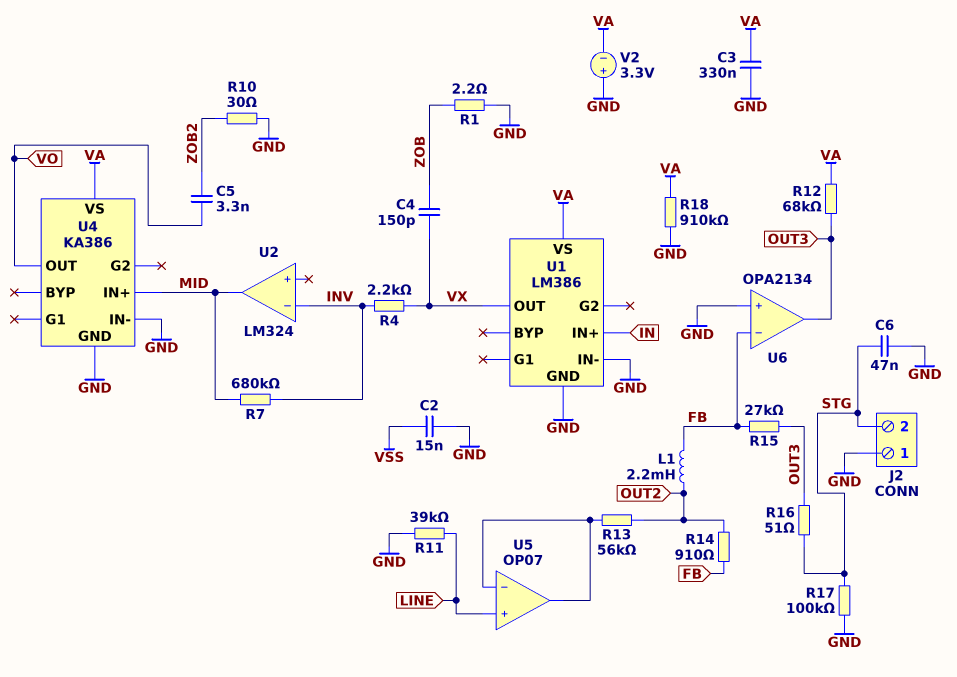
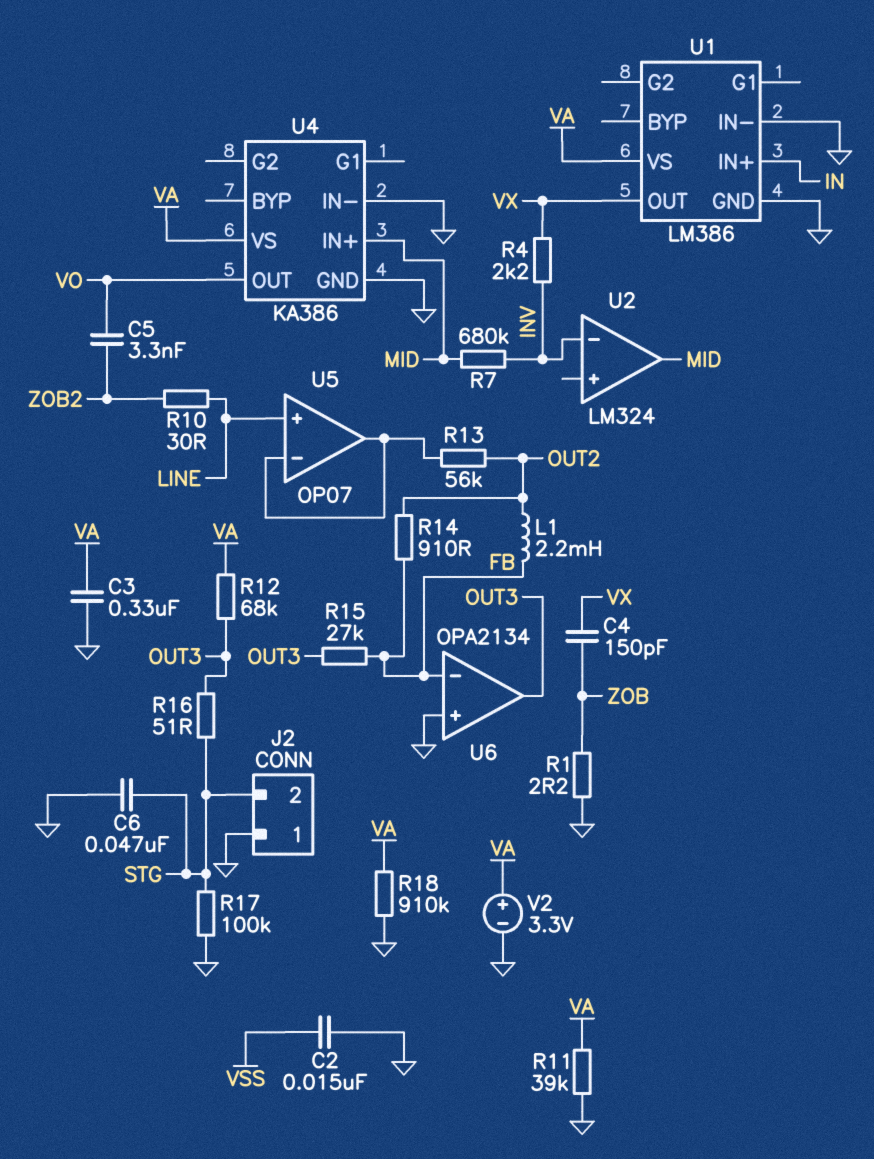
R10: 30 (GND, ZOB2) -> 30 (LINE, ZOB2)
R11: 39k (GND, LINE) -> 39k (GND, VA)
V2: 3.3V (plus GND, minus VA) -> 3.3V (plus VA, minus GND)

